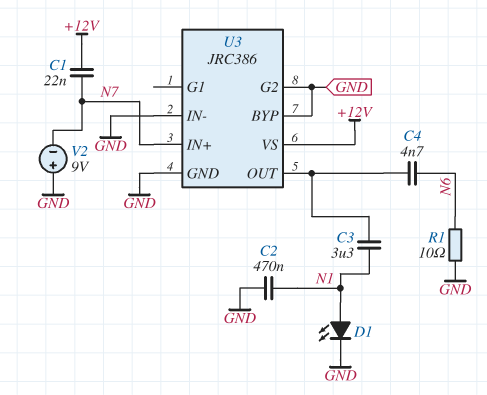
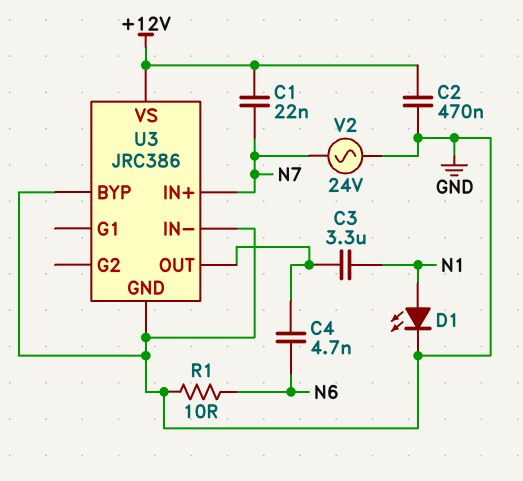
C2: 470nF (GND, N1) -> 470nF (+12V, GND)
U3 pin G2: GND -> none
V2: 9V (plus GND, minus N7) -> AC 24V (GND, N7)

